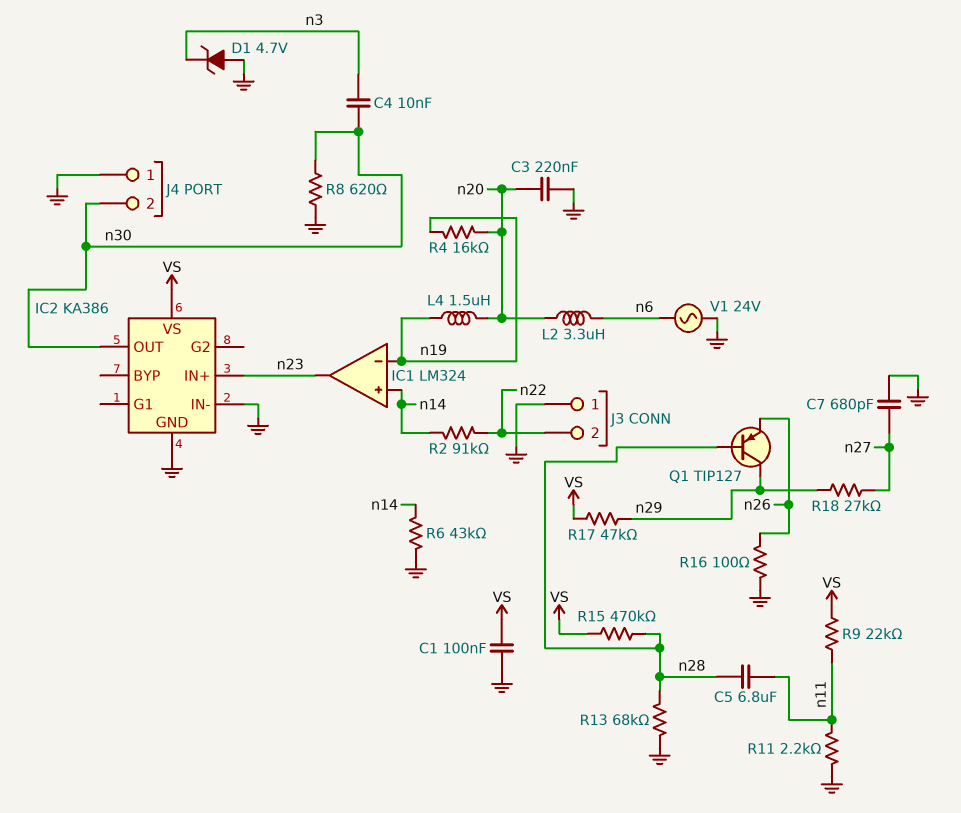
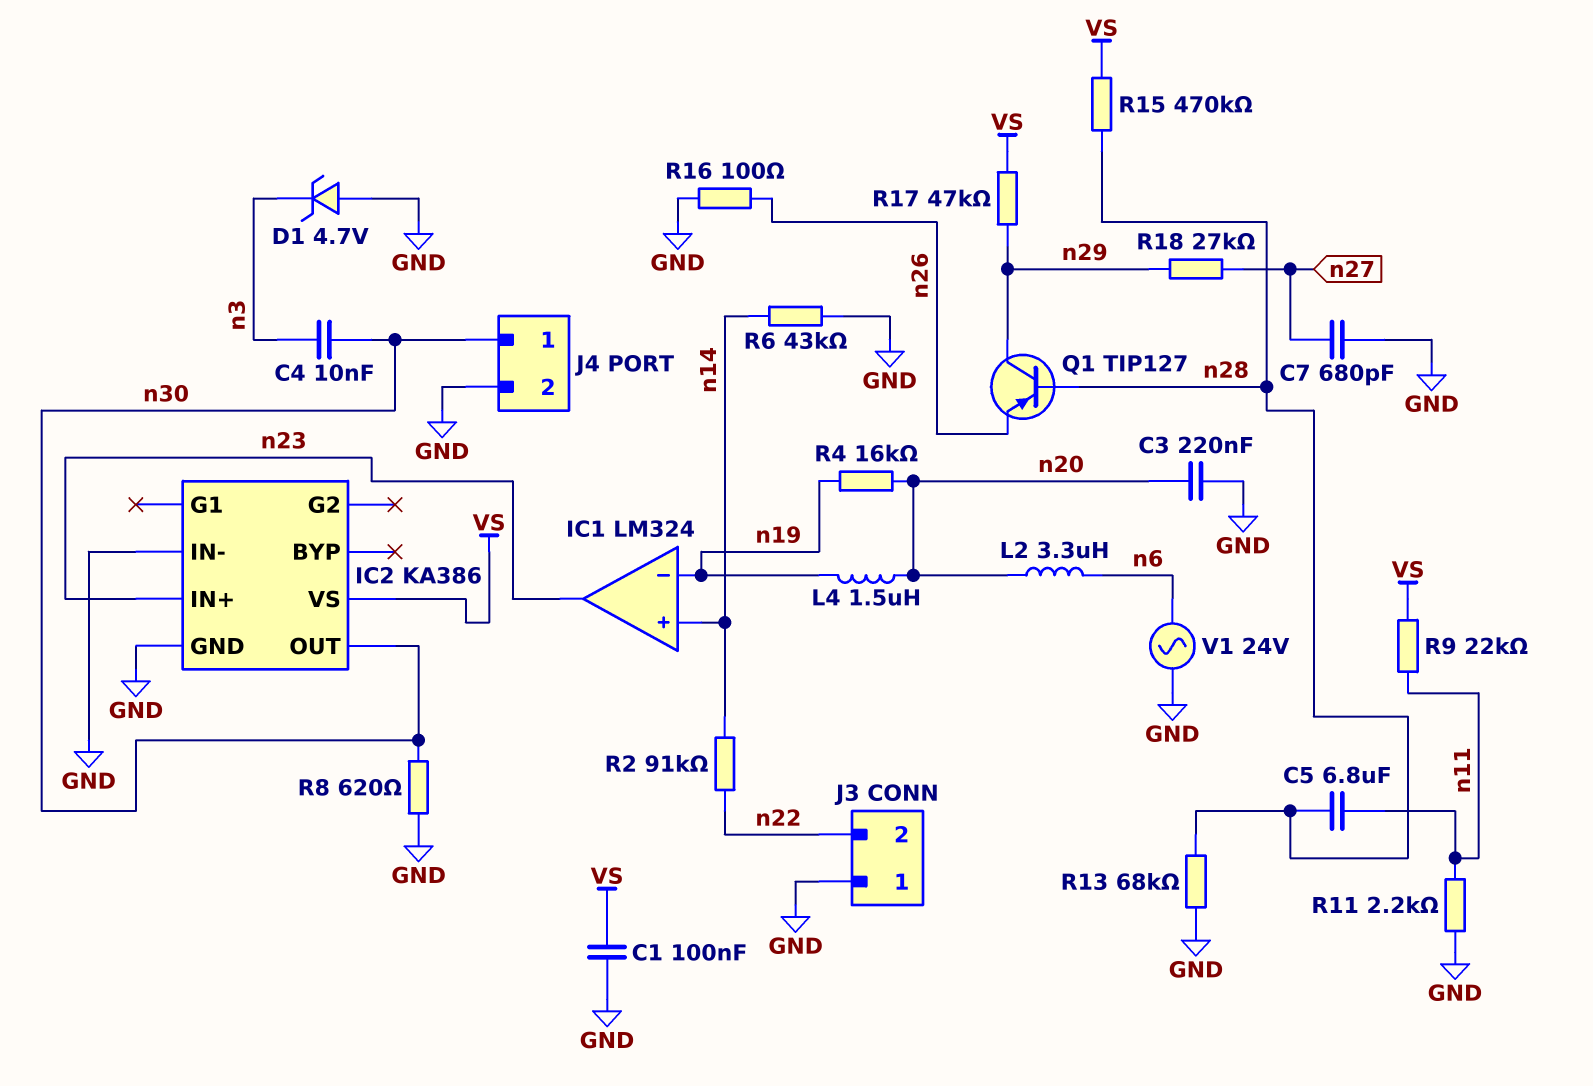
J4 pin 1: GND -> n30
J4 pin 2: n30 -> GND

